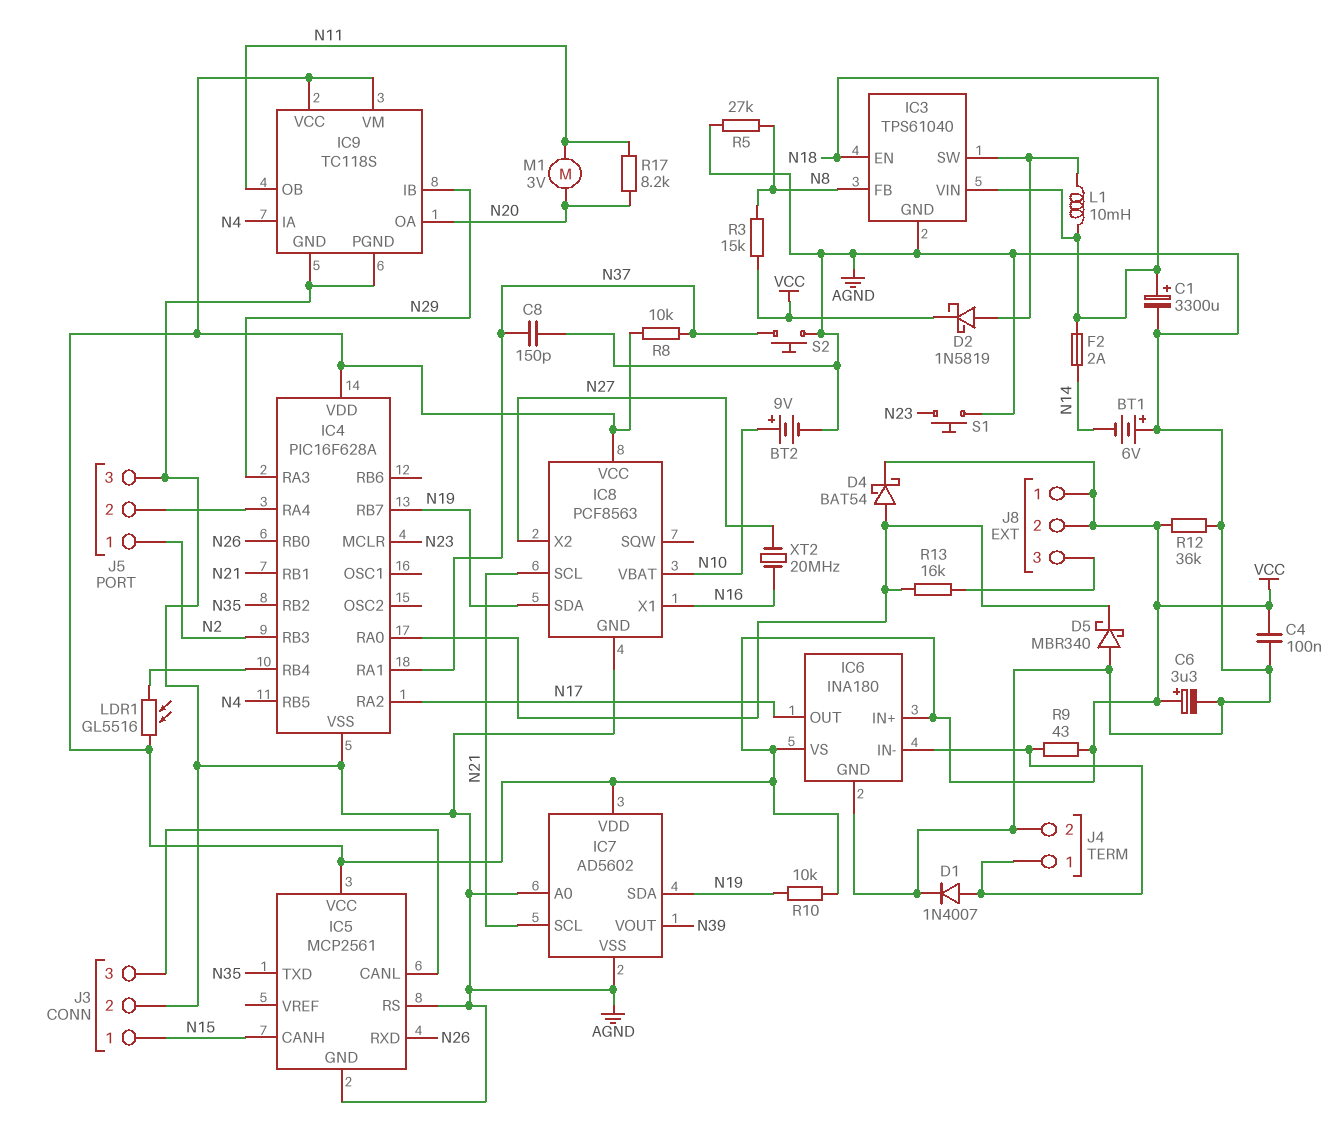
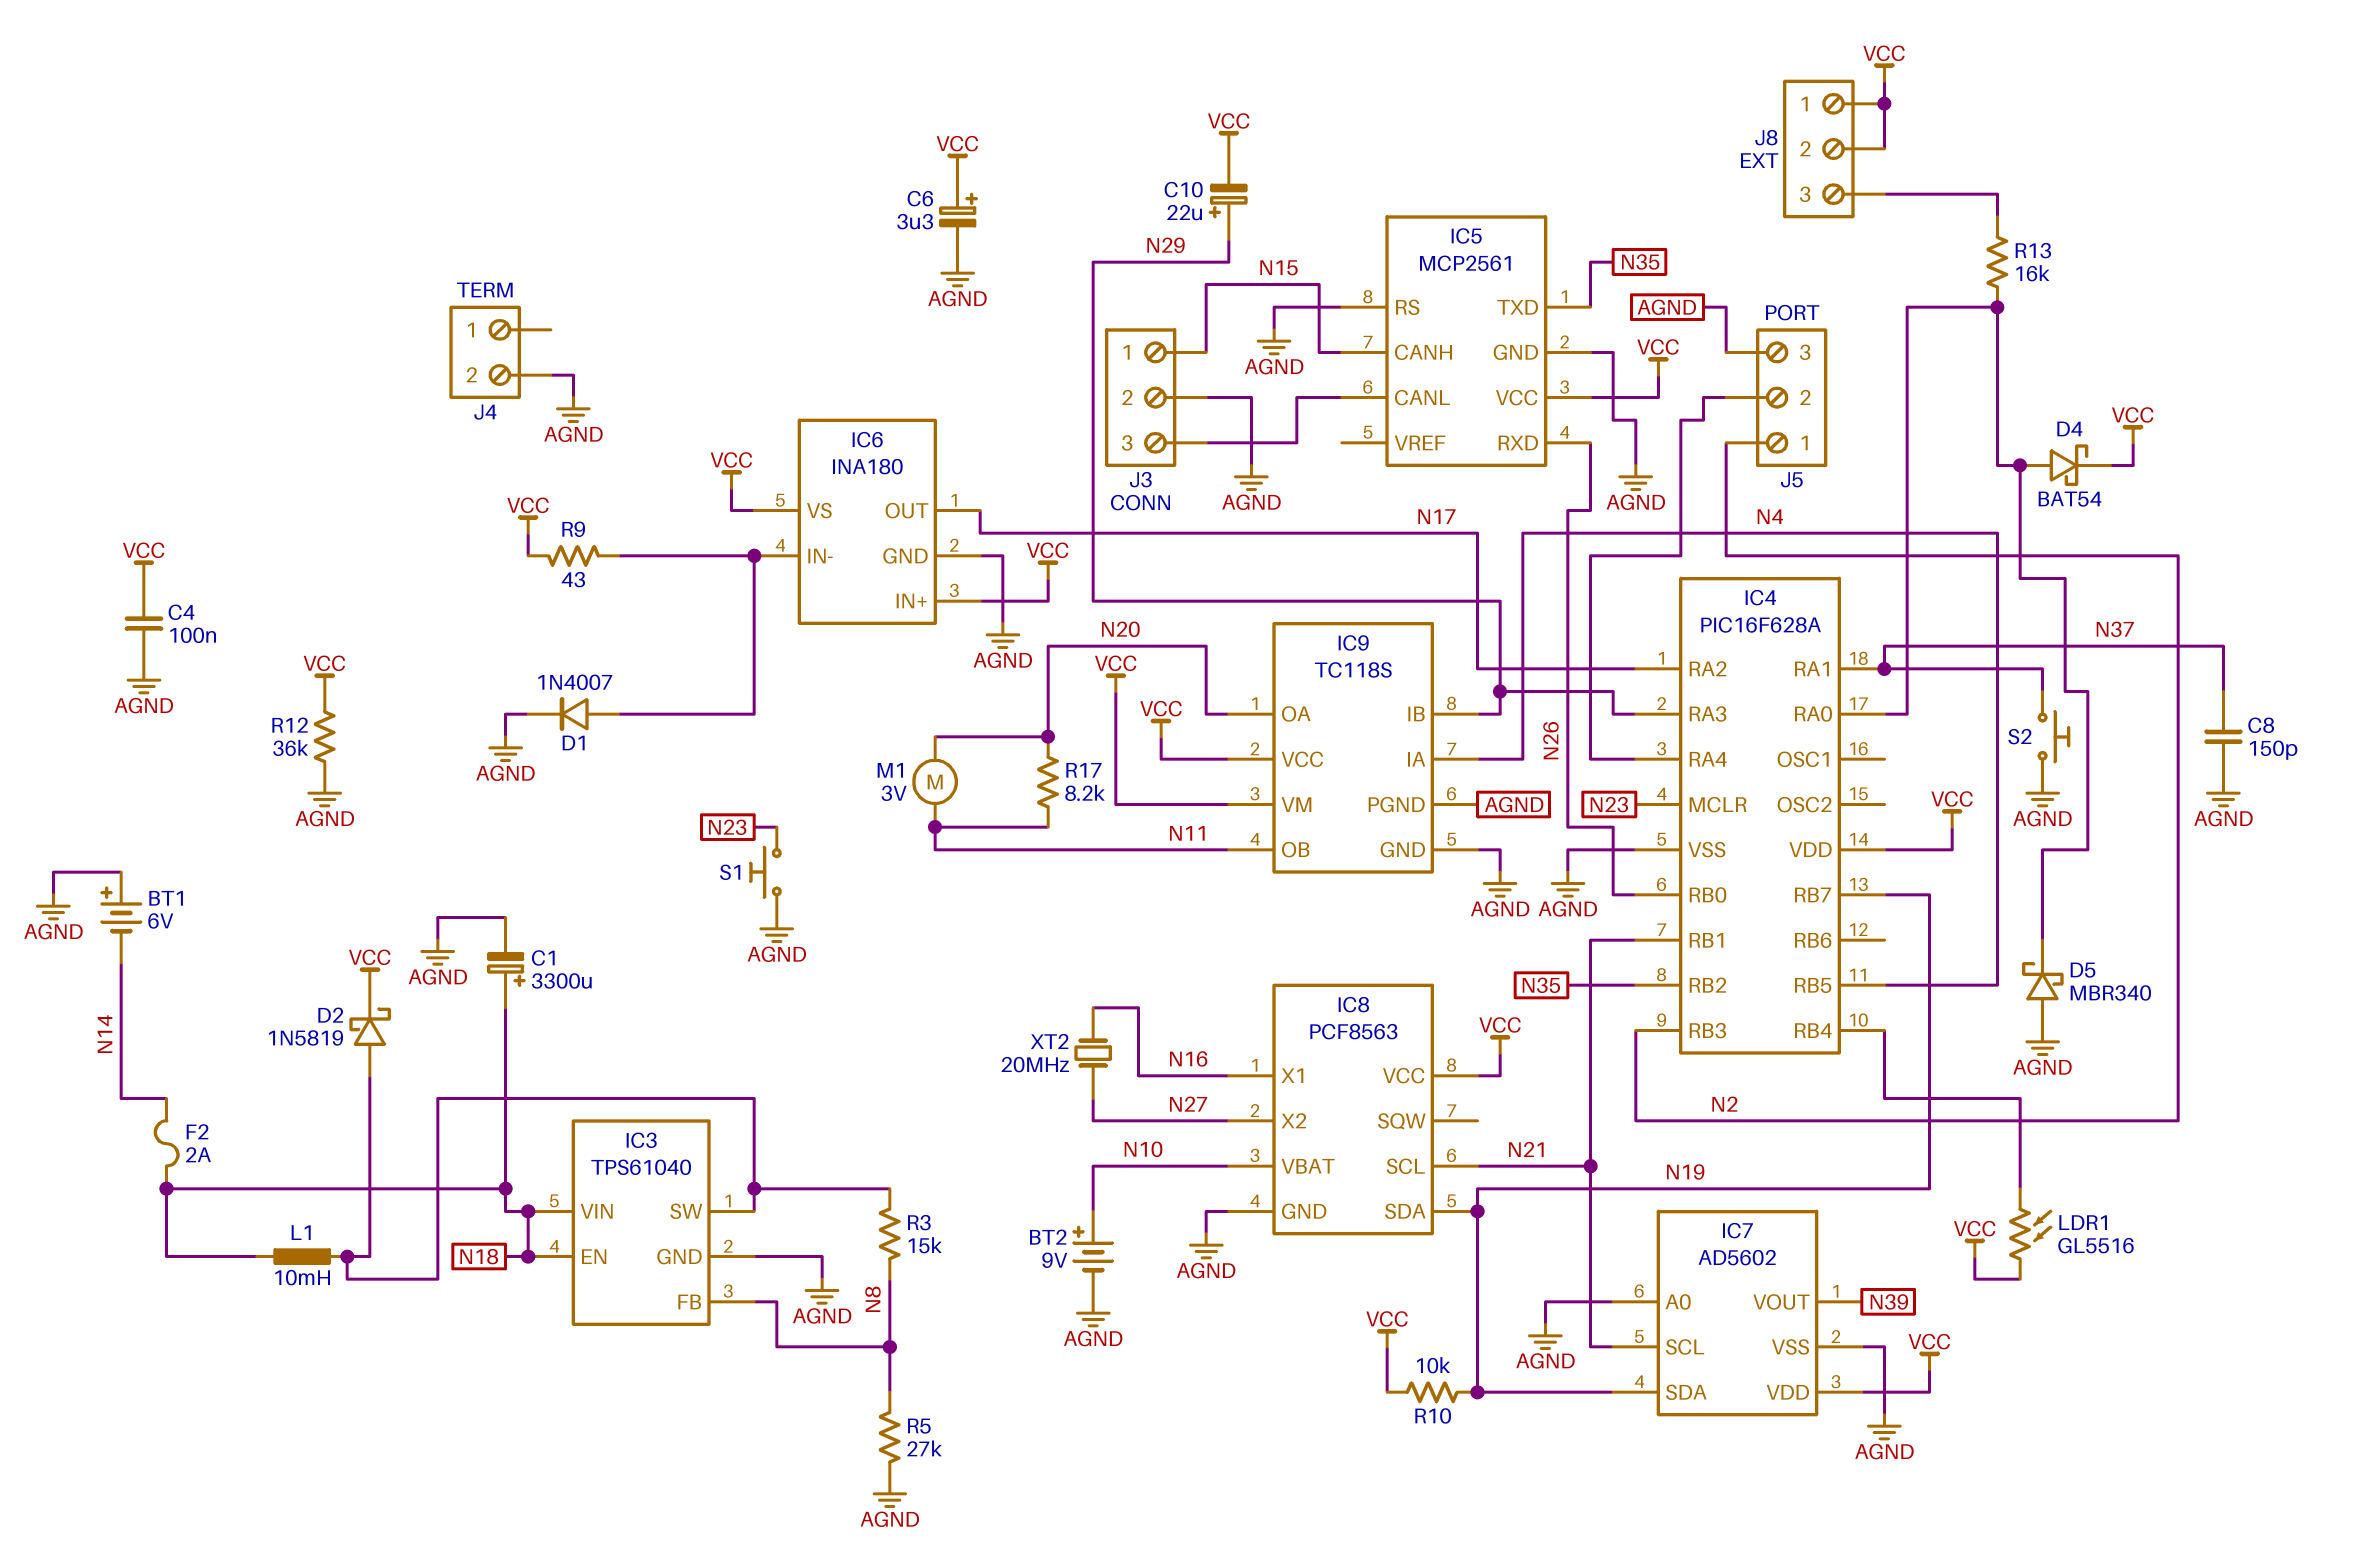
C10: none -> 22uF (plus N29, minus VCC)
J4 pin 1: IC6/IN- -> none
R3: 15k (N8, VCC) -> 15k (IC3/SW, N8)
R8: 10k (N37, VCC) -> none

